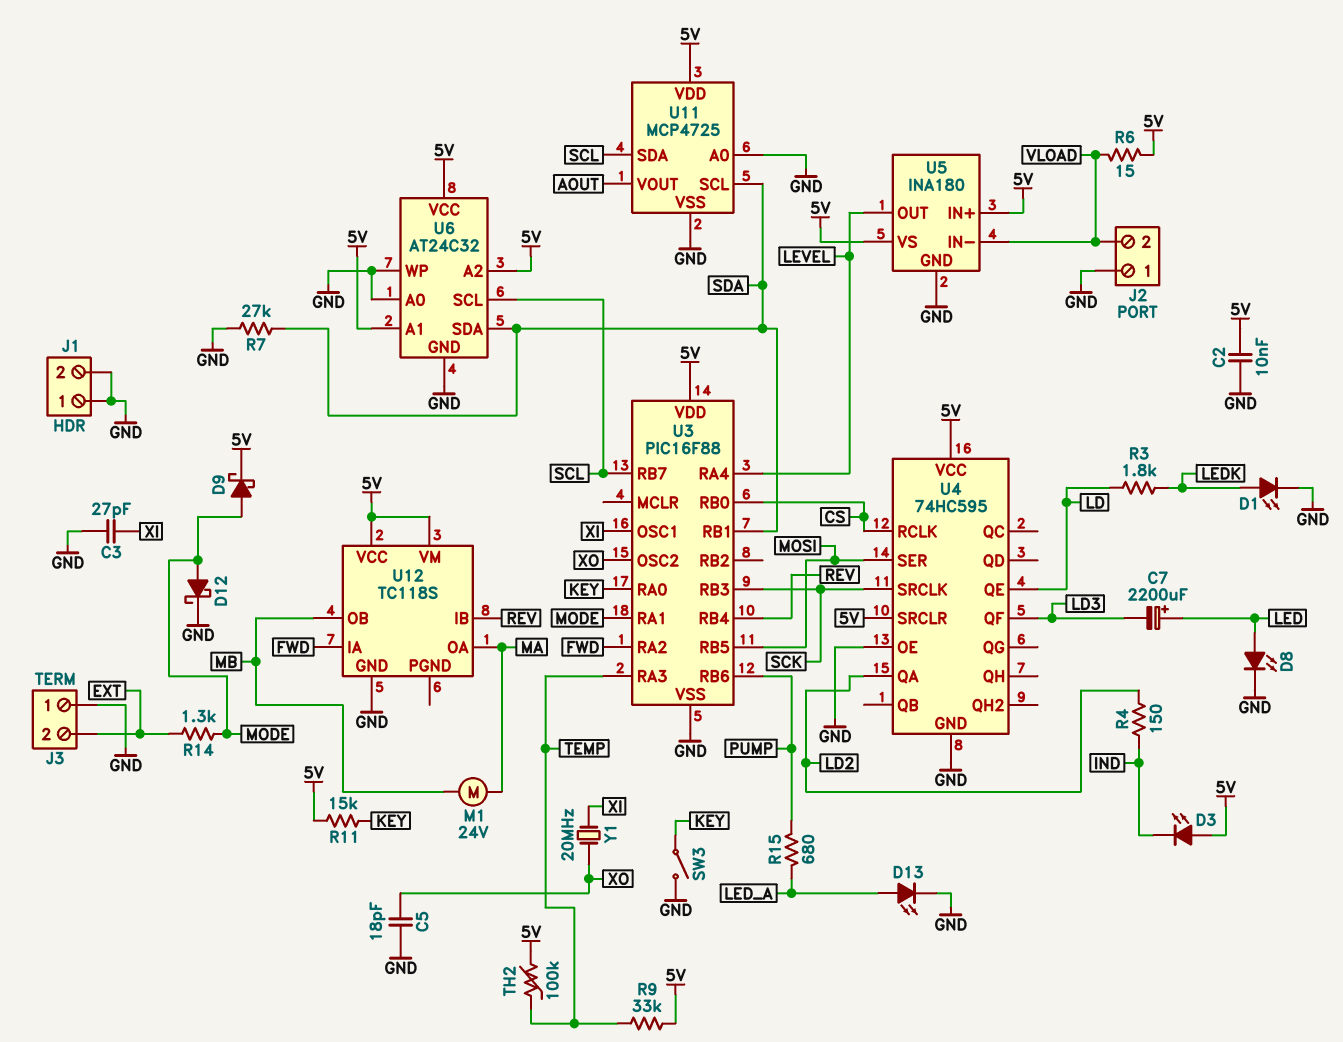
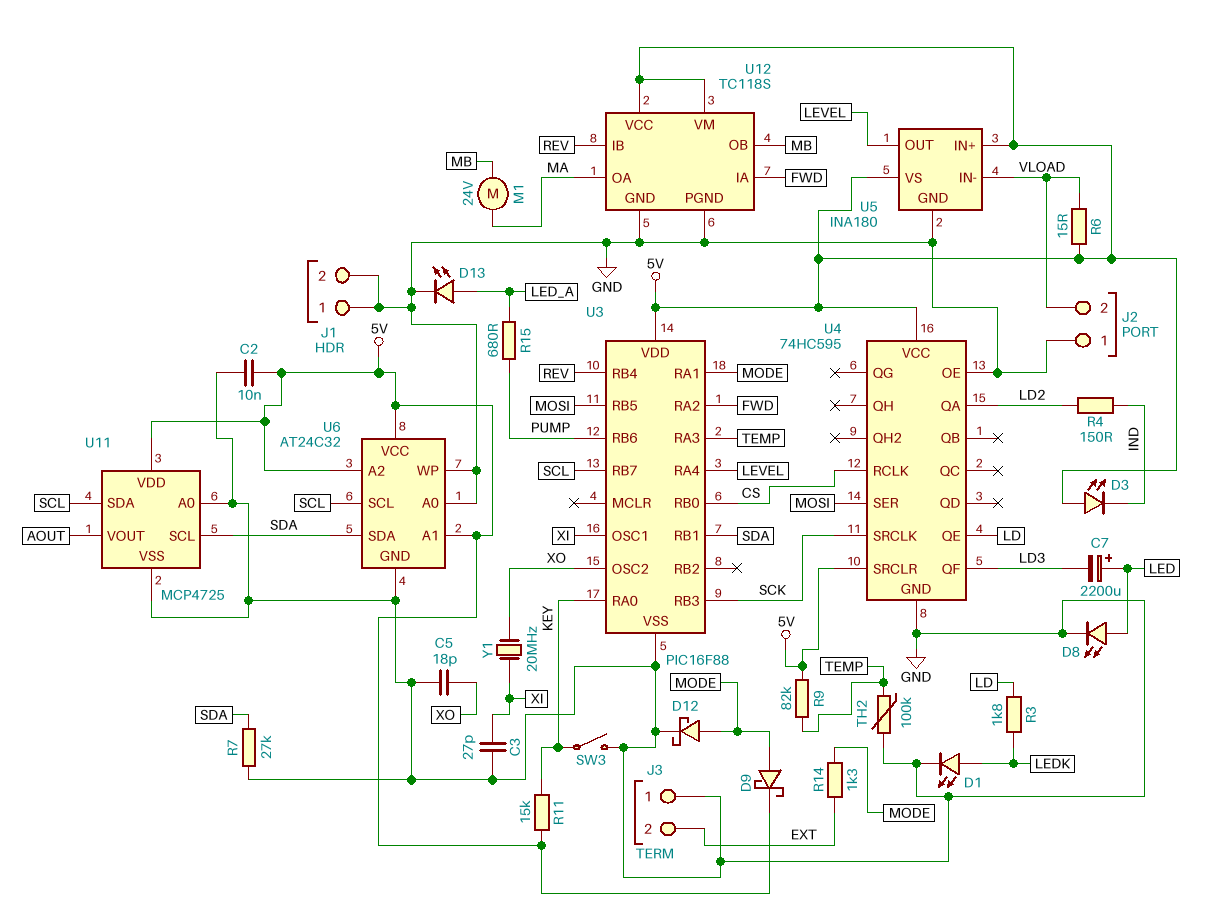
R9: 33k (5V, TEMP) -> 82k (5V, TEMP)
TH2: 100k (5V, TEMP) -> 100k (GND, TEMP)
U12 pin PGND: none -> GND

